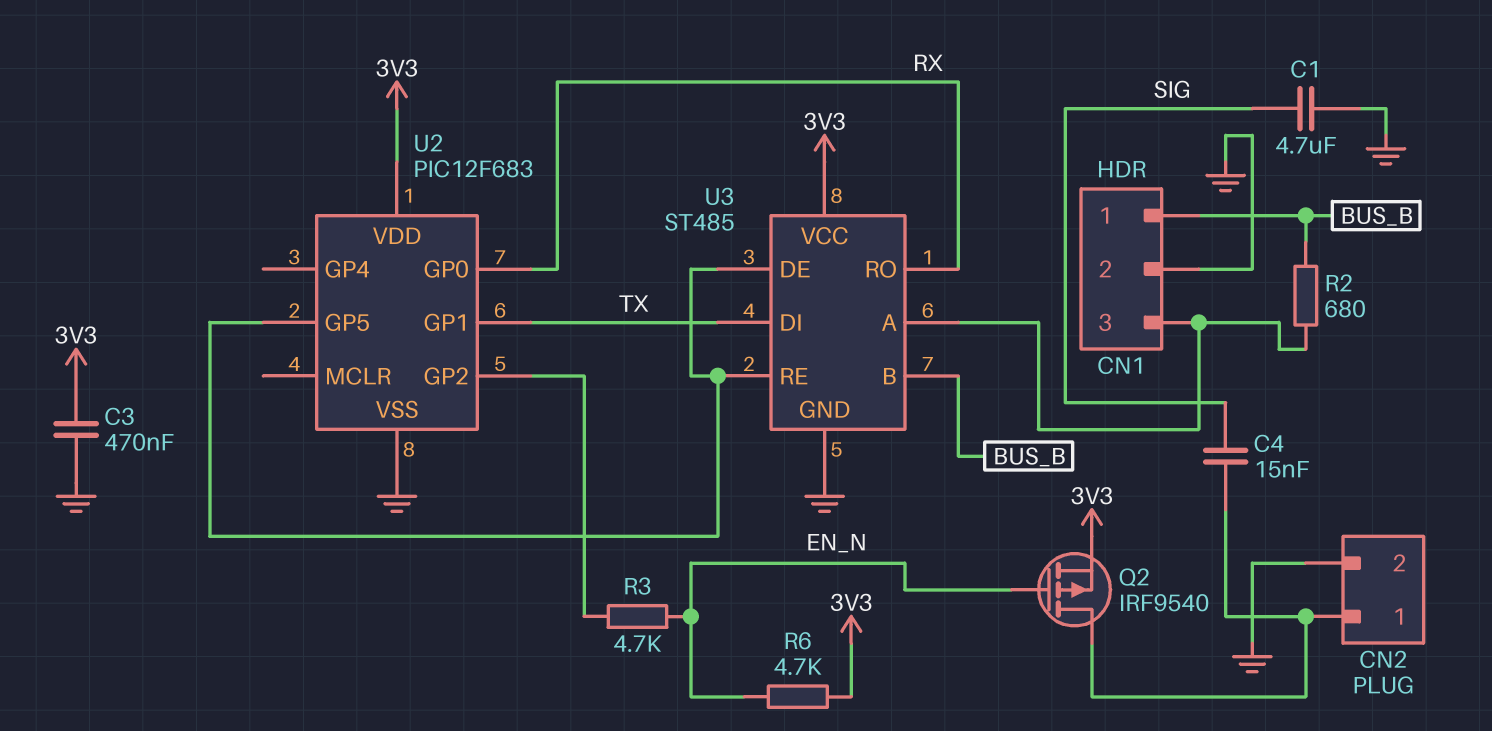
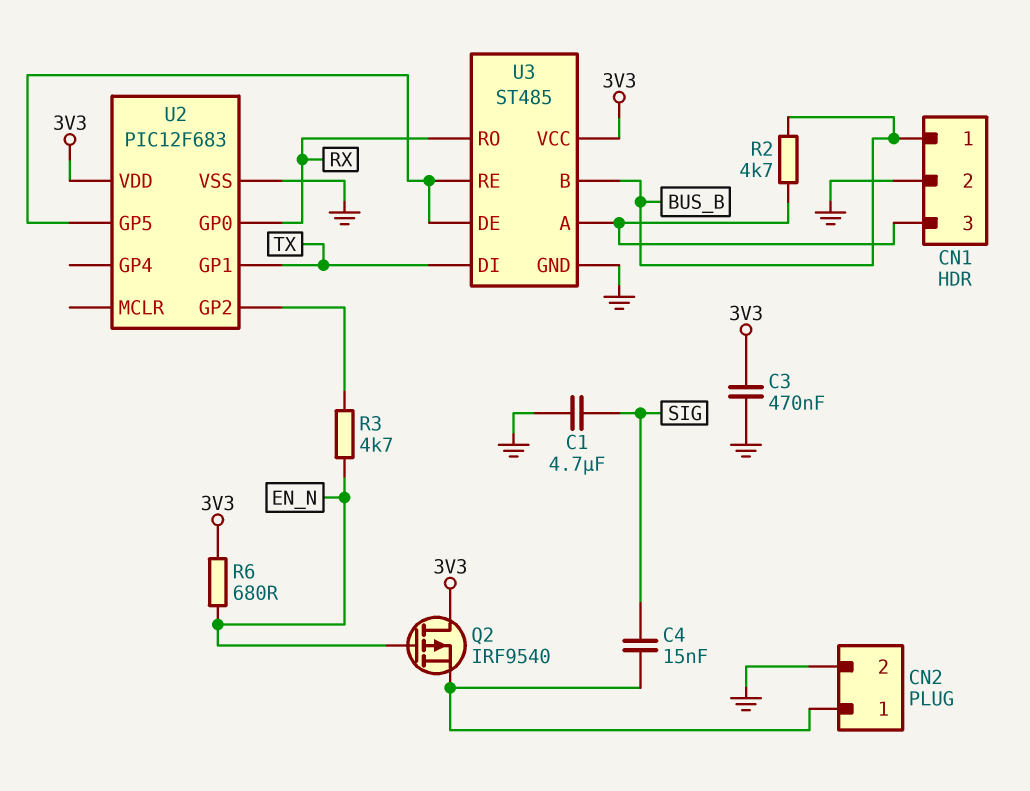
Q2: PMOS IRF9540 (G EN_N, D CN2/1, S 3V3) -> PMOS IRF9540 (G EN_N, D 3V3, S CN2/1)
R2: 680 (BUS_B, CN1/3) -> 4.7k (BUS_B, CN1/3)
R6: 4.7k (3V3, EN_N) -> 680 (3V3, EN_N)

